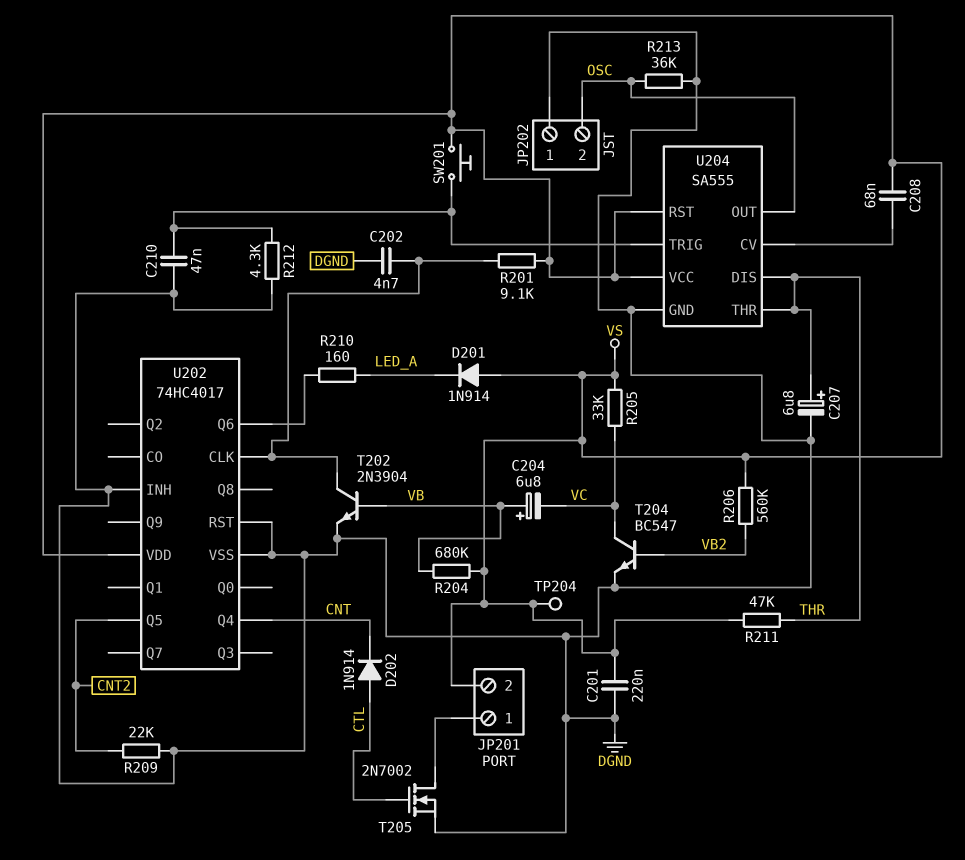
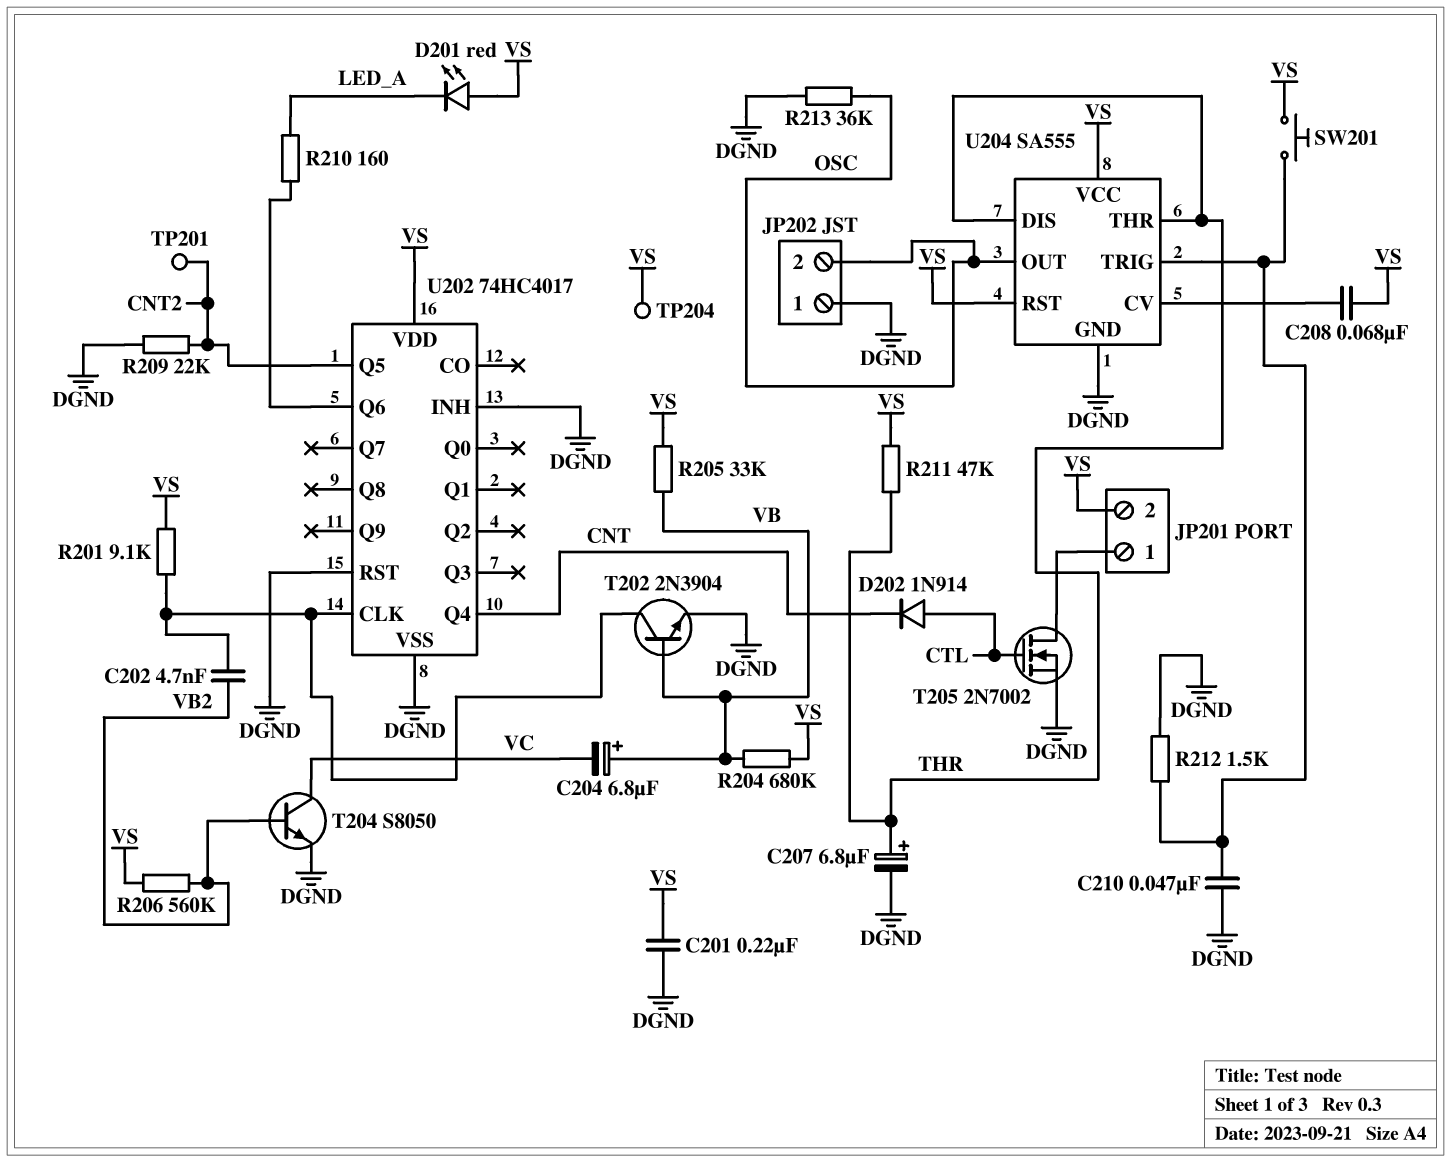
C202: 4.7nF (DGND, U202/CLK) -> 4.7nF (U202/CLK, VB2)
D201: diode 1N914 (A VS, K LED_A) -> LED red (A VS, K LED_A)
R205: 33k (VC, VS) -> 33k (VB, VS)
R212: 4.3k (DGND, U204/TRIG) -> 1.5k (DGND, U204/TRIG)
T204: NPN BC547 (B VB2, C VC, E DGND) -> NPN S8050 (B VB2, C VC, E DGND)
TP201: none -> test point (CNT2)

